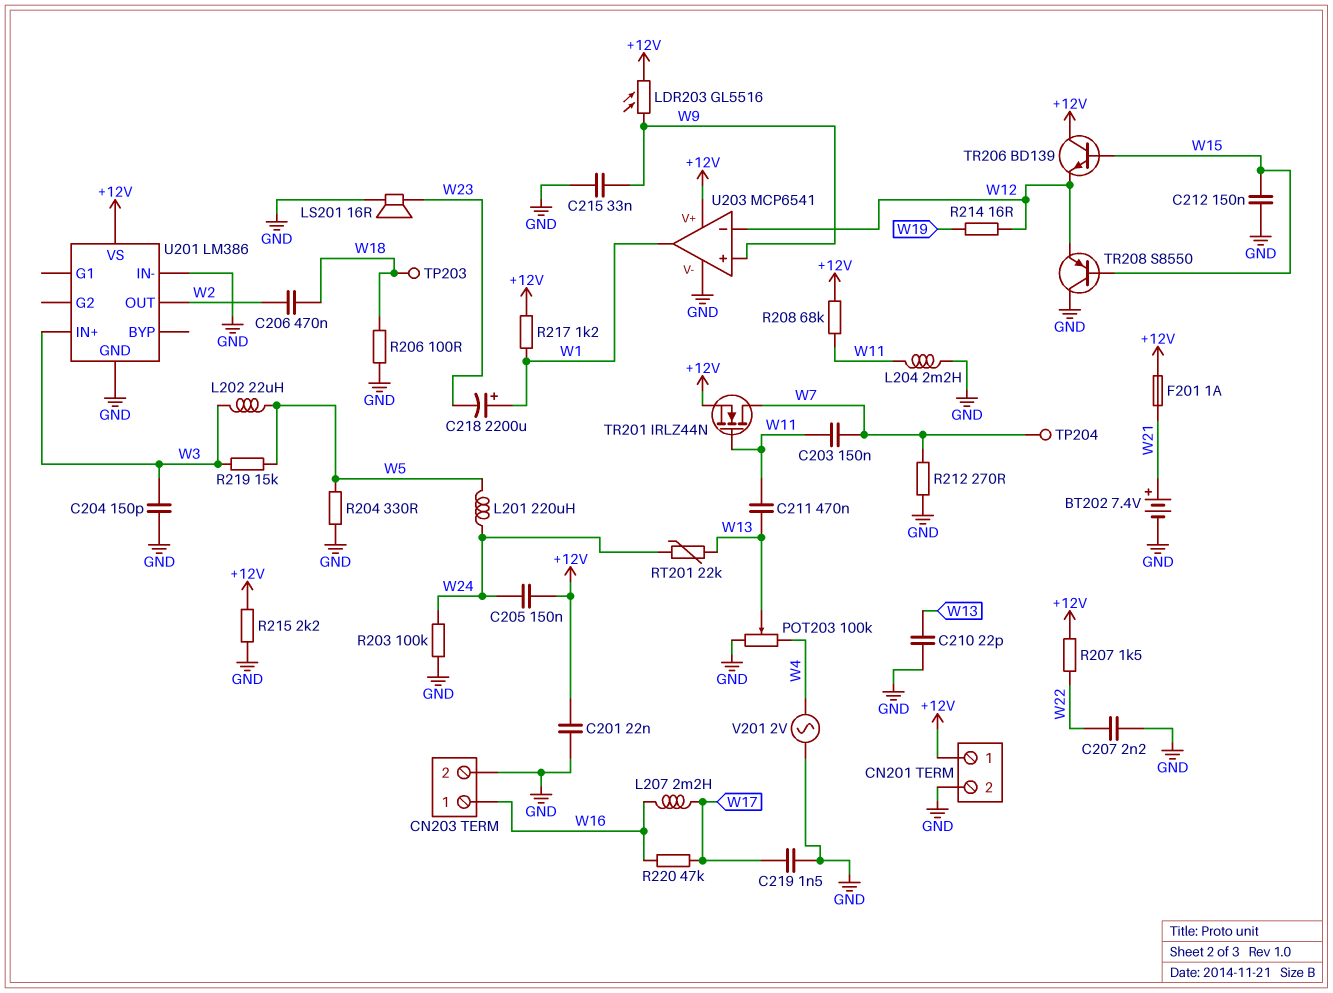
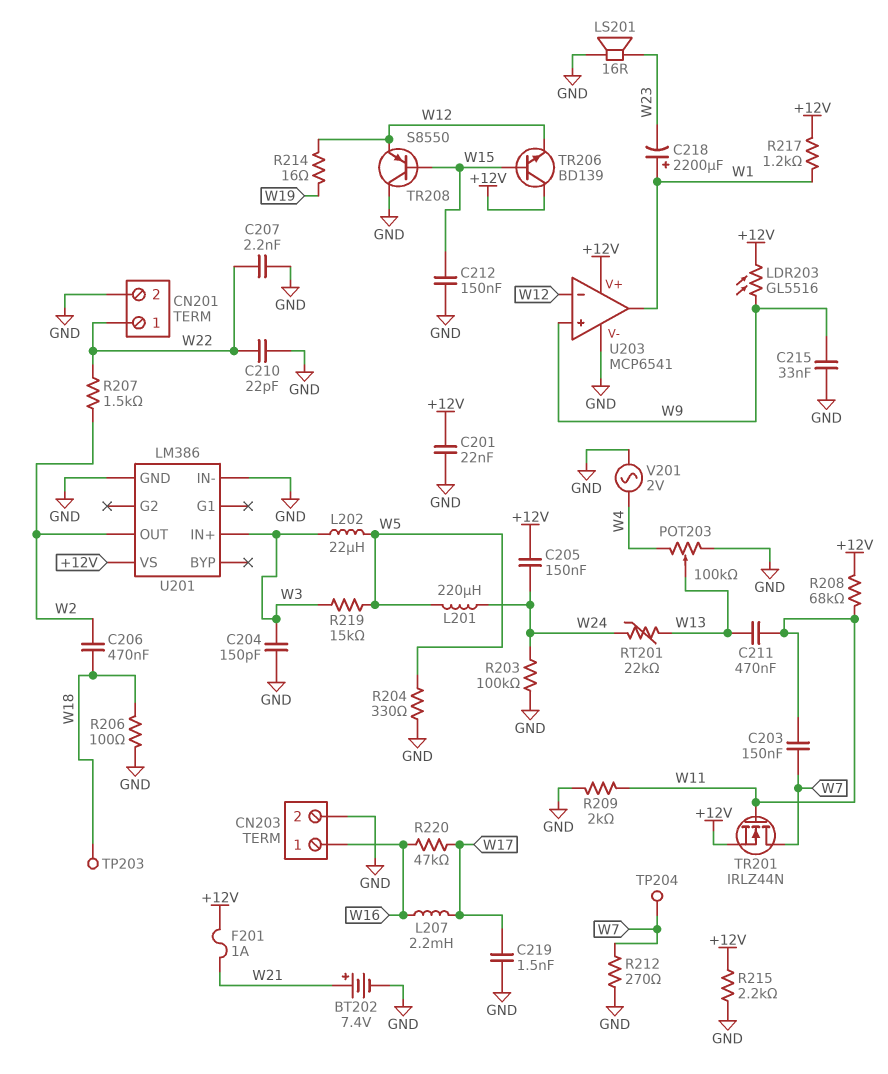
C210: 22pF (GND, W13) -> 22pF (GND, W22)
CN201 pin 1: +12V -> W22
L204: 2.2mH (GND, W11) -> none
R207: 1.5k (+12V, W22) -> 1.5k (W2, W22)
R209: none -> 2k (GND, W11)

